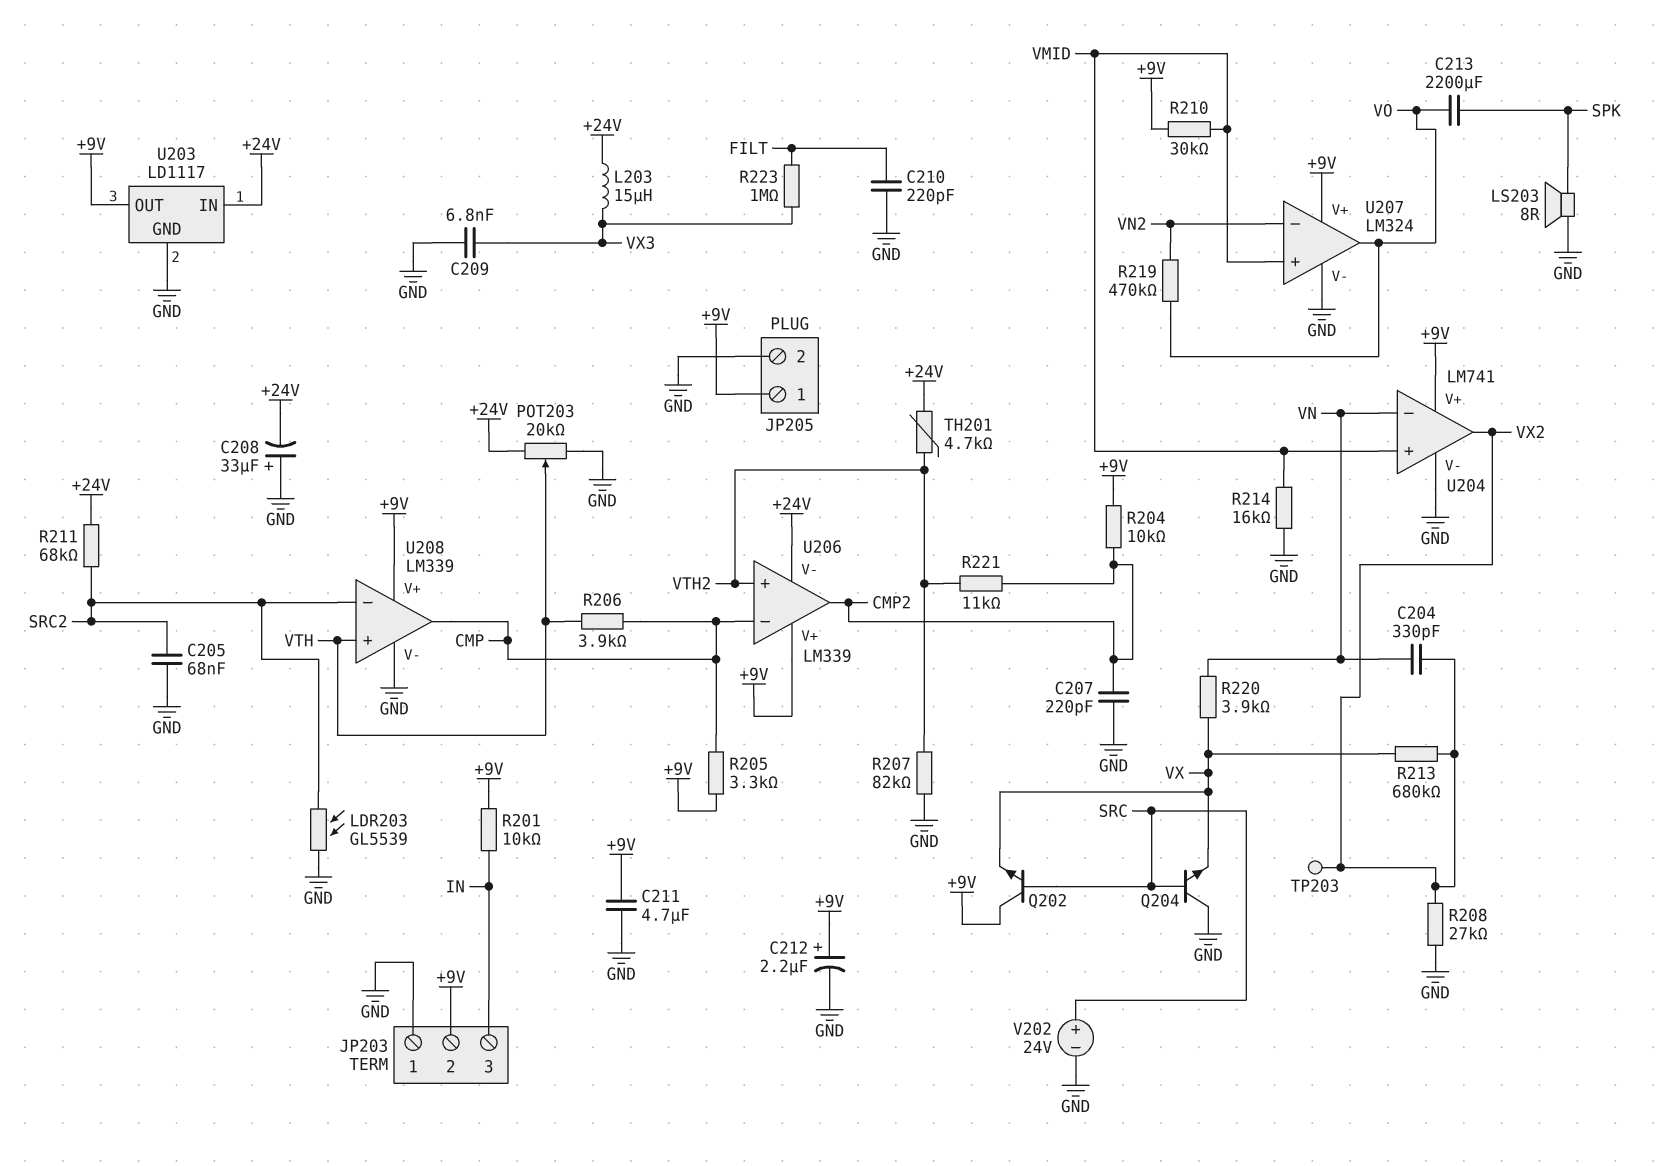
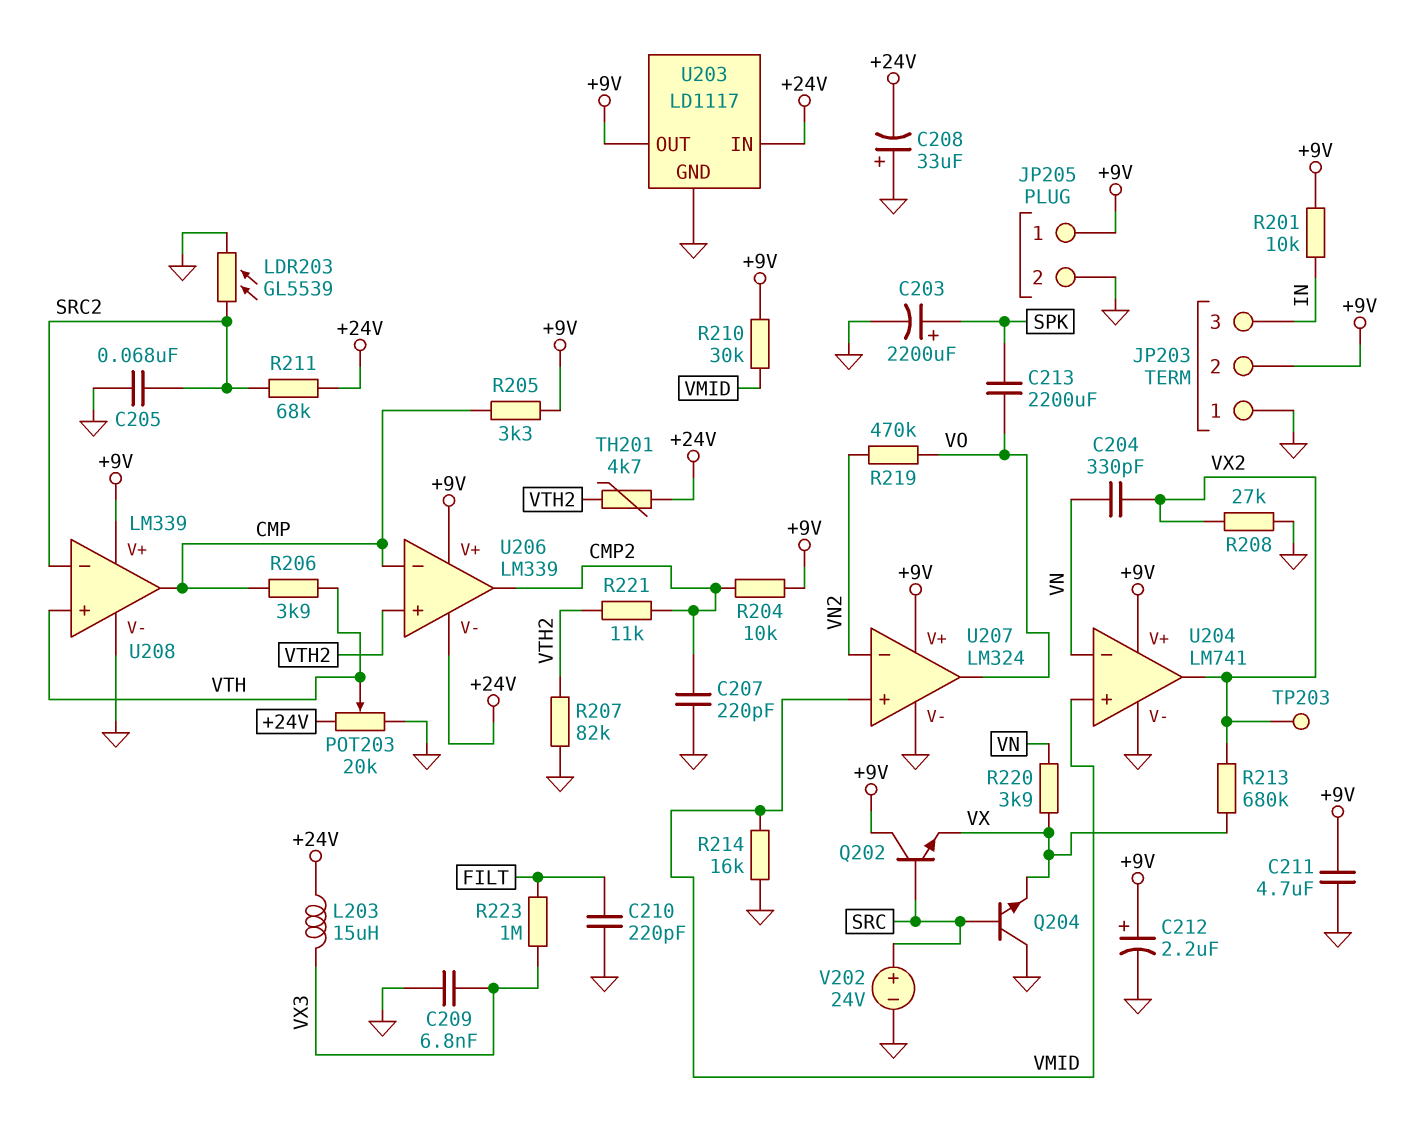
C203: none -> 2200uF (plus SPK, minus GND)
LS203: speaker 8R (GND, SPK) -> none

